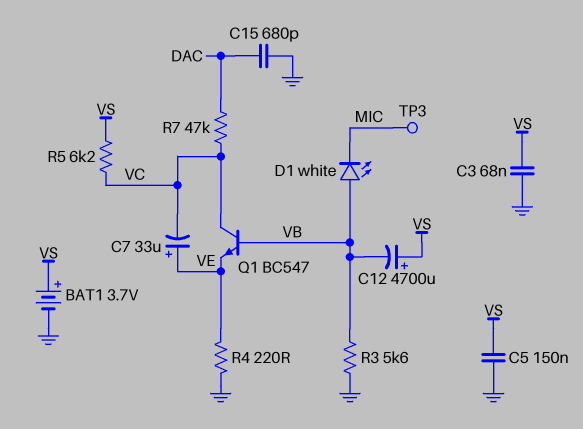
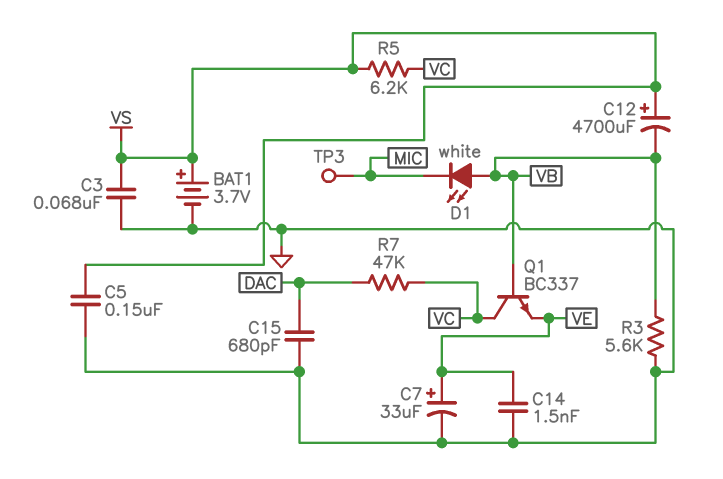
C7: 33uF (plus VE, minus VC) -> 33uF (plus VE, minus GND)
C14: none -> 1.5nF (GND, VE)
Q1: NPN BC547 (B VB, C VC, E VE) -> NPN BC337 (B VB, C VC, E VE)
R4: 220 (GND, VE) -> none

